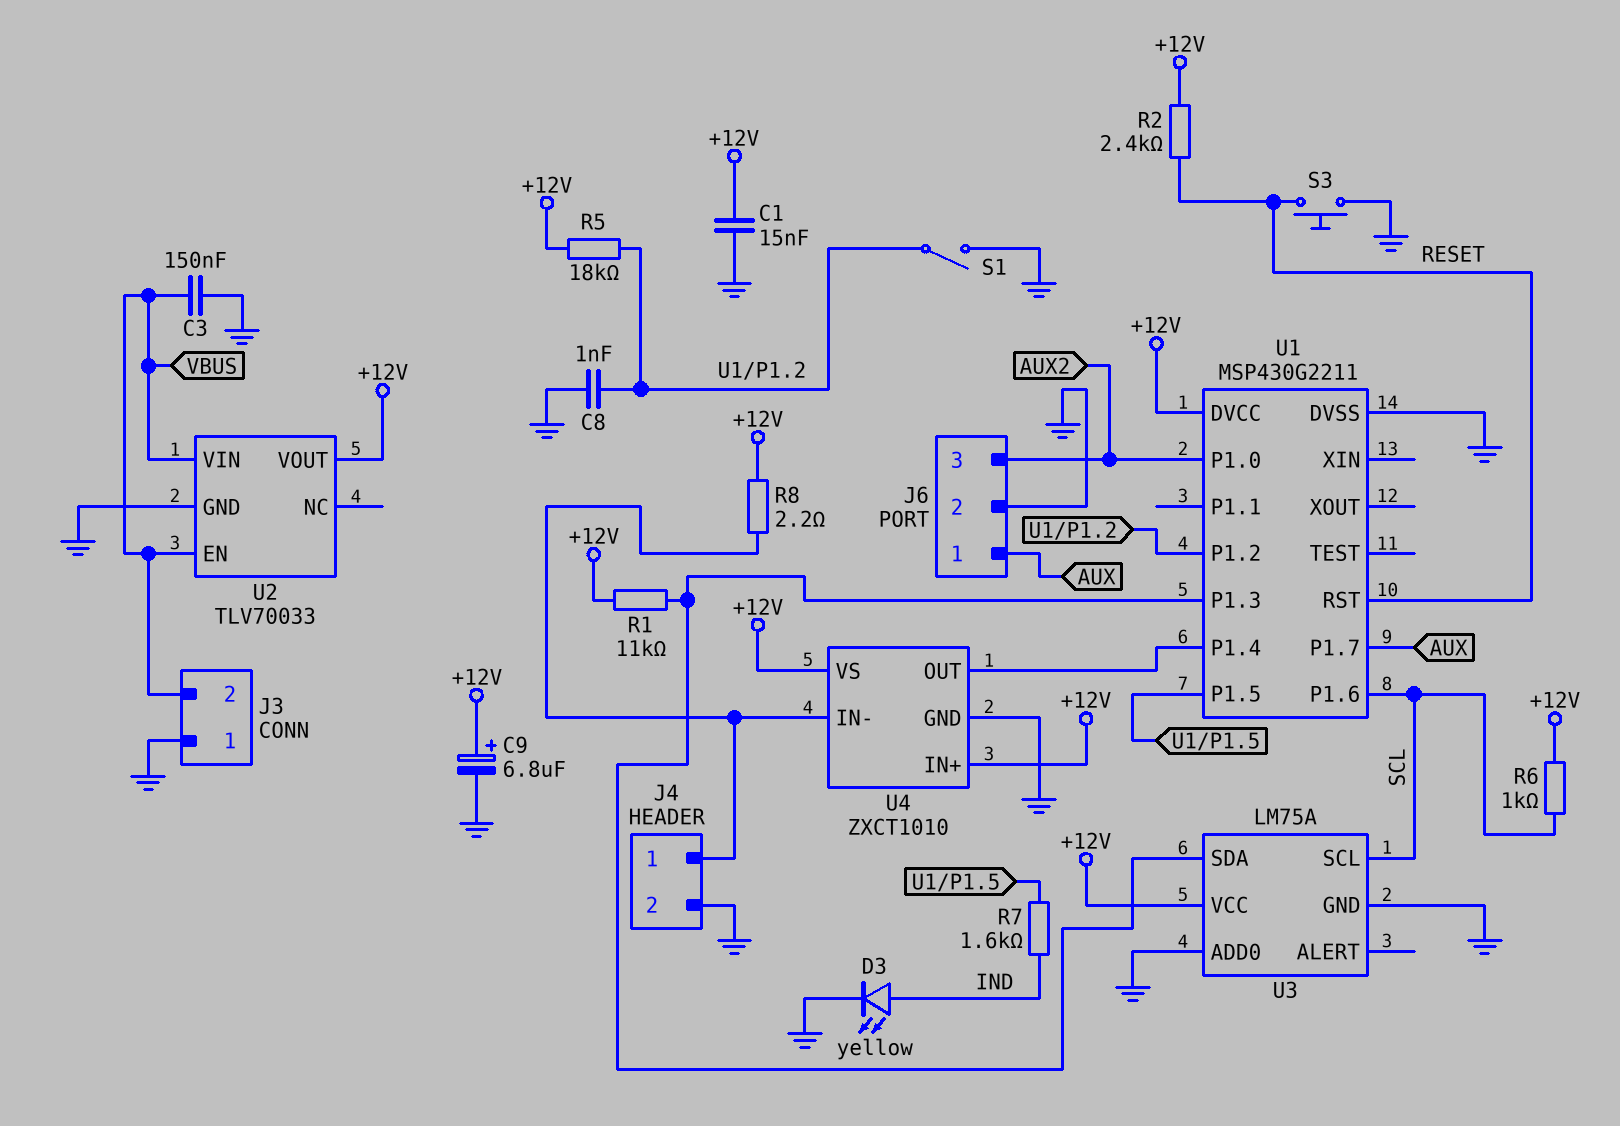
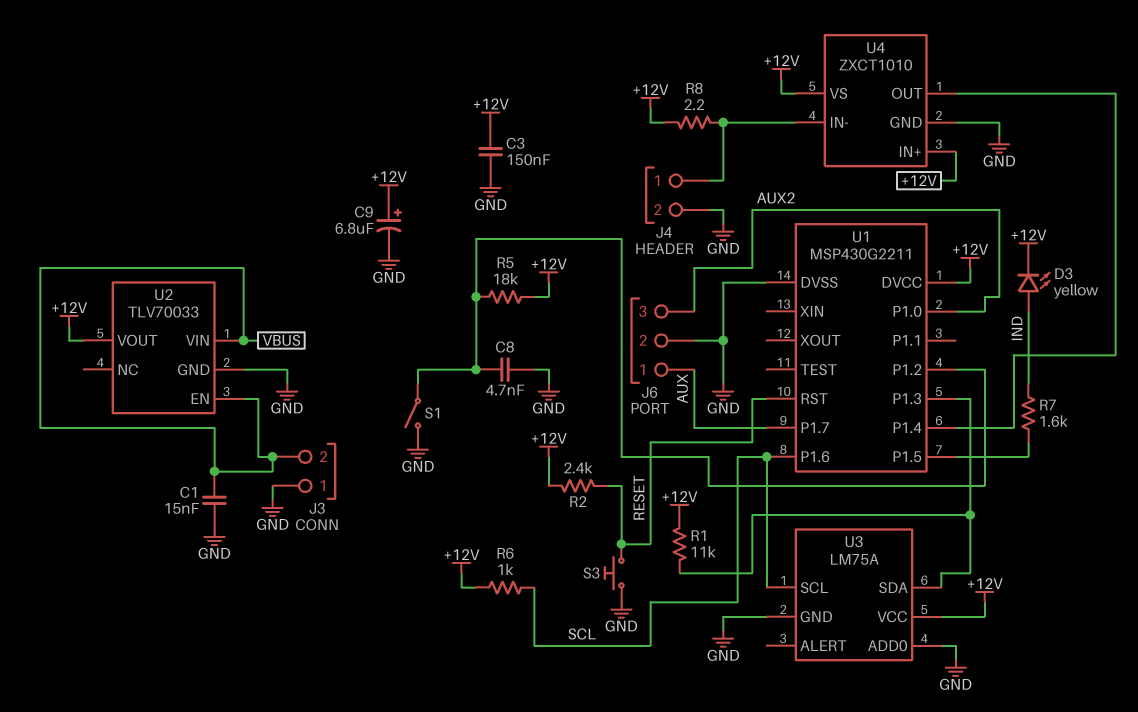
C1: 15nF (+12V, GND) -> 15nF (GND, VBUS)
C3: 150nF (GND, VBUS) -> 150nF (+12V, GND)
C8: 1nF (GND, U1/P1.2) -> 4.7nF (GND, U1/P1.2)
D3: LED yellow (A IND, K GND) -> LED yellow (A IND, K +12V)

